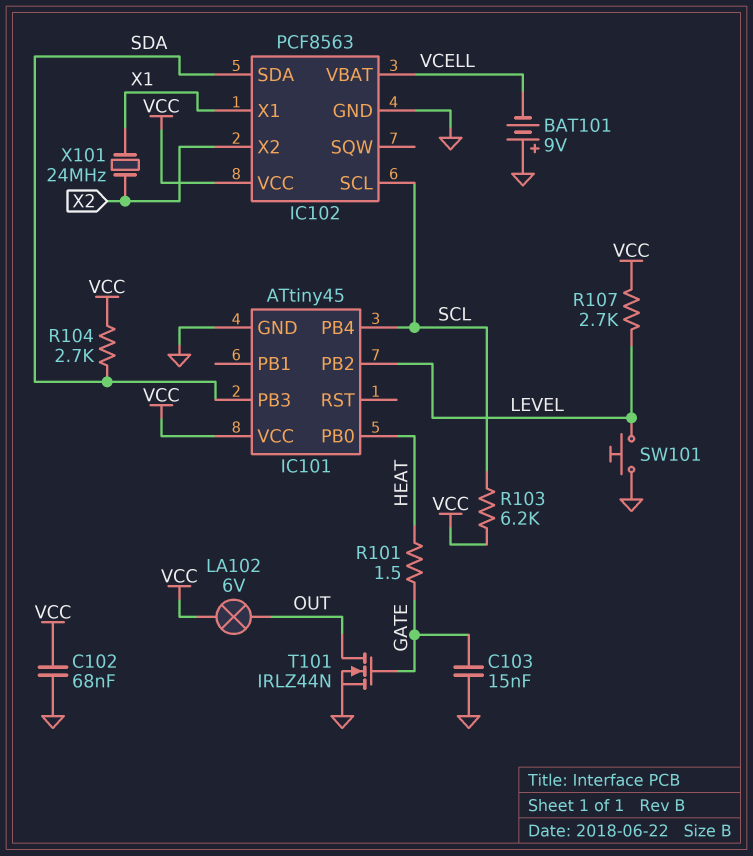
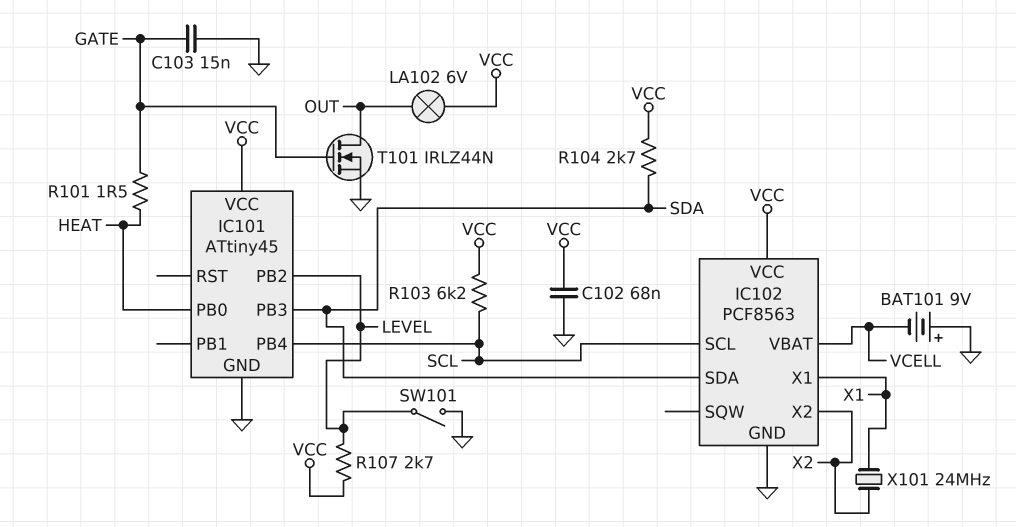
SW101: button (GND, LEVEL) -> switch (GND, LEVEL)

